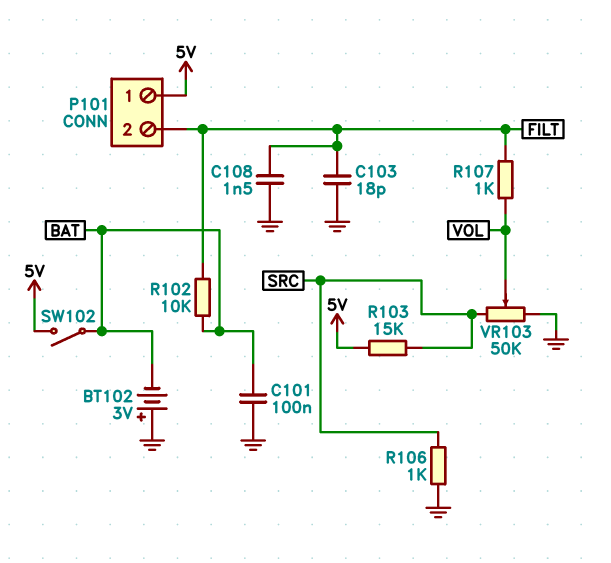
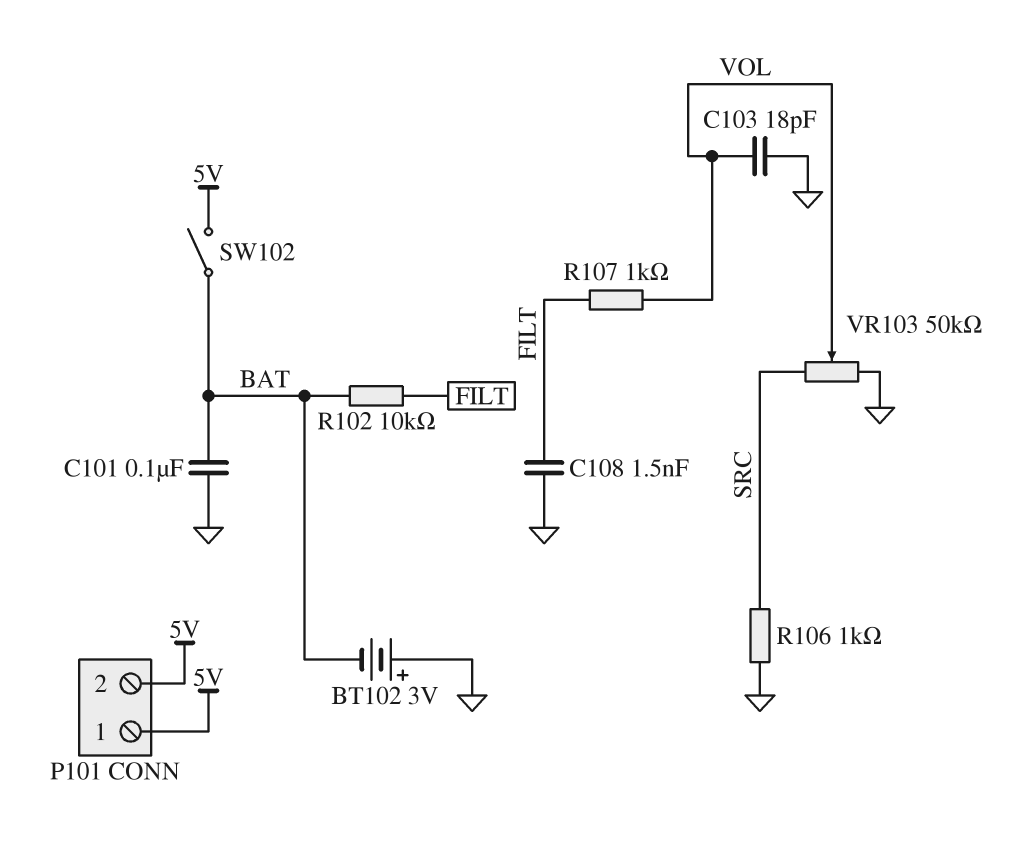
C103: 18pF (FILT, GND) -> 18pF (GND, VOL)
P101 pin 2: FILT -> 5V
R103: 15k (5V, SRC) -> none

